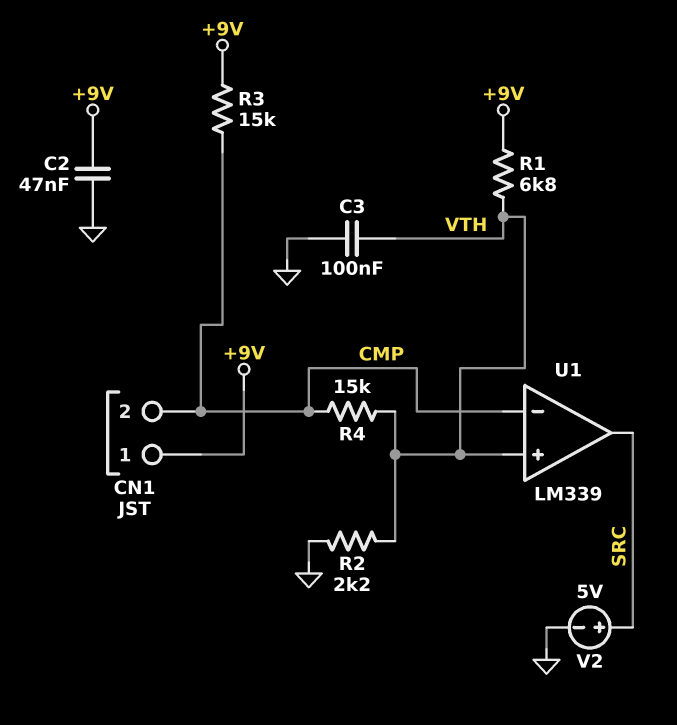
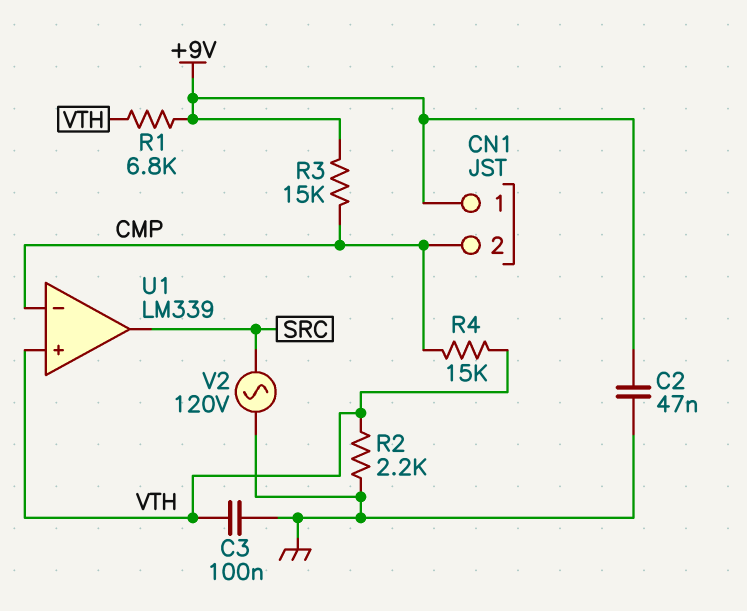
V2: 5V (plus SRC, minus GND) -> AC 120V (GND, SRC)

